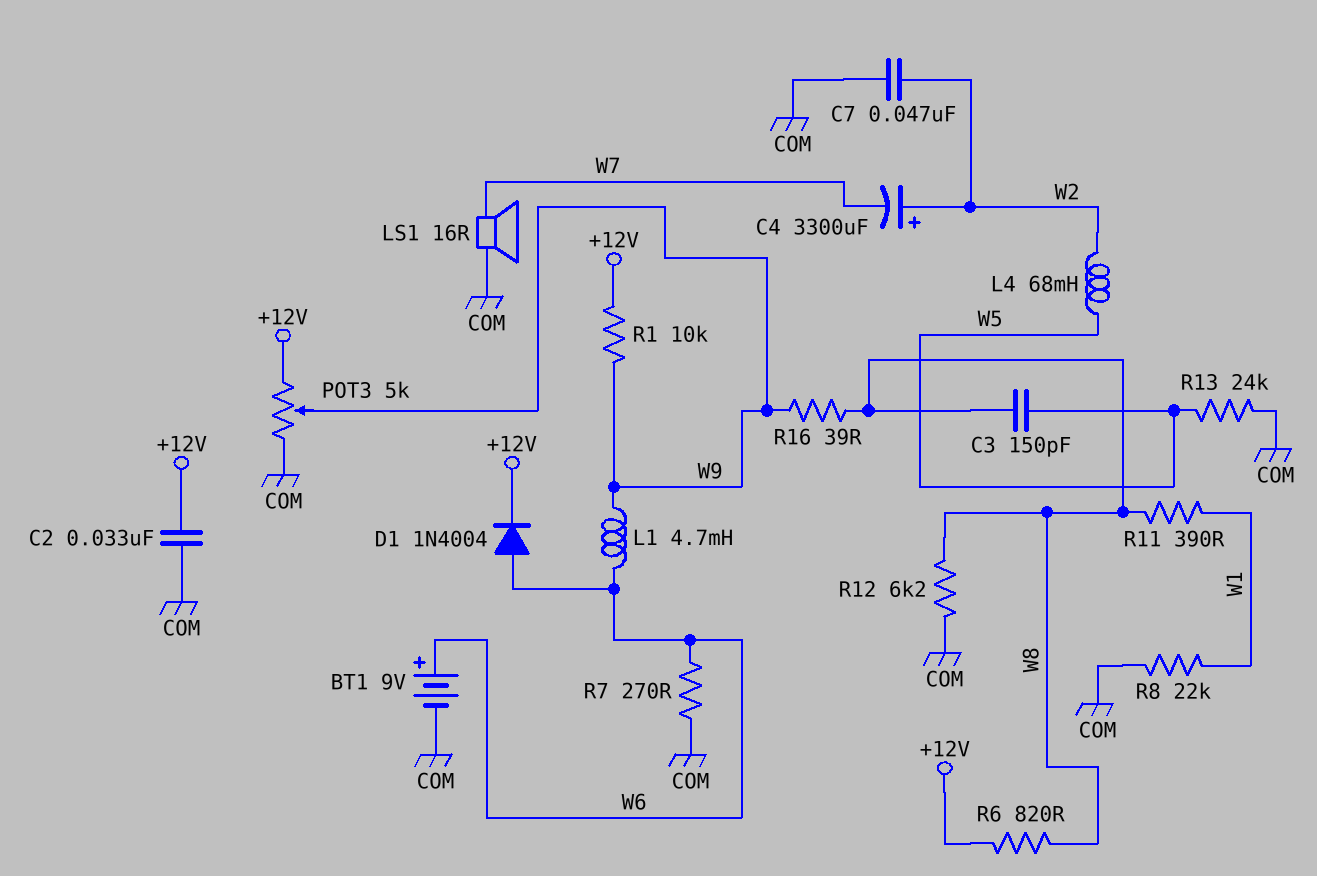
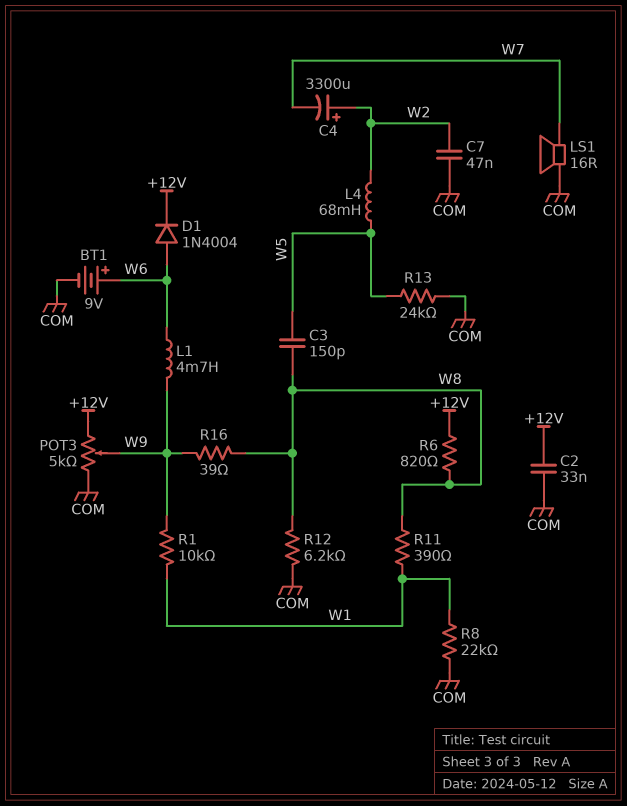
R1: 10k (+12V, W9) -> 10k (W1, W9)
R7: 270 (COM, W6) -> none

